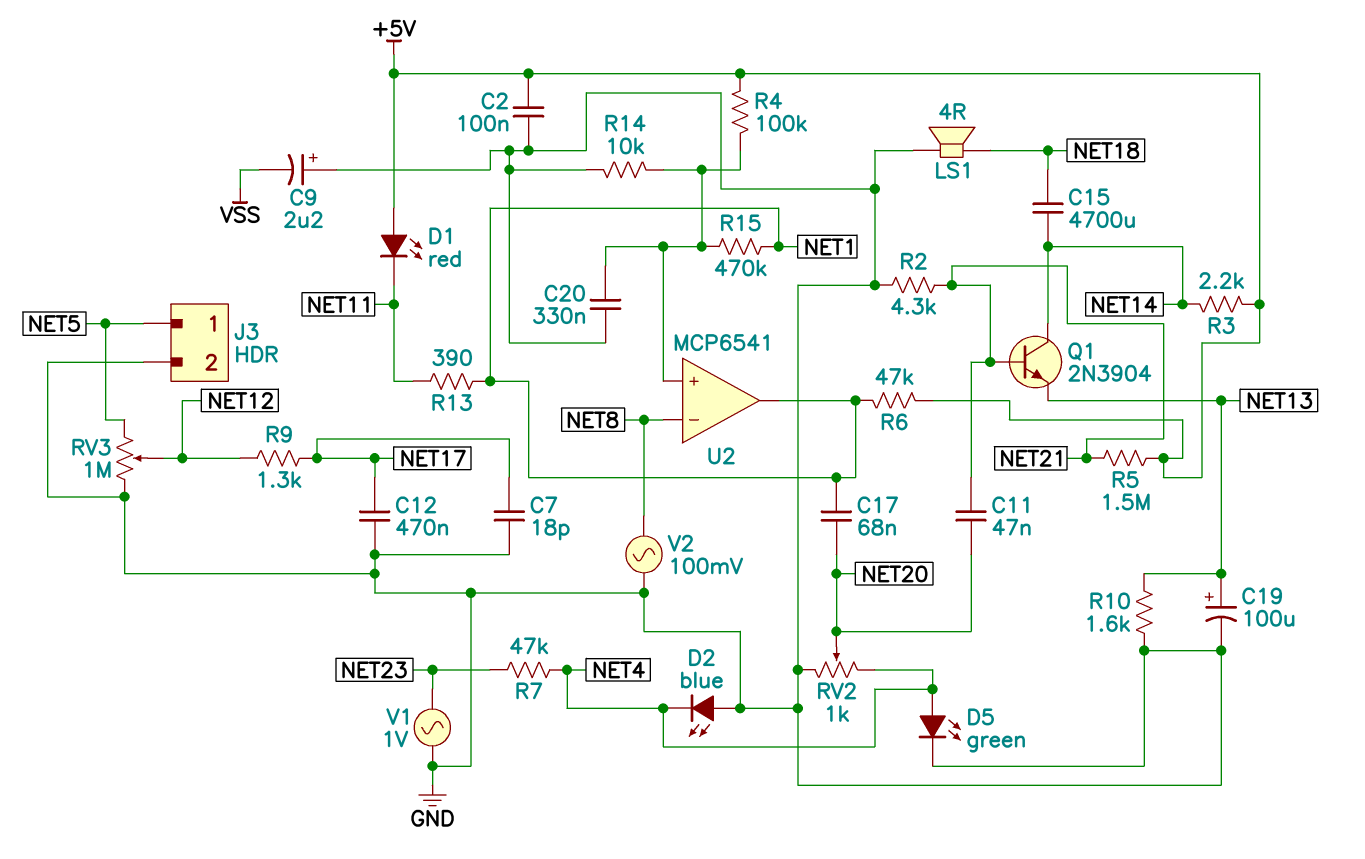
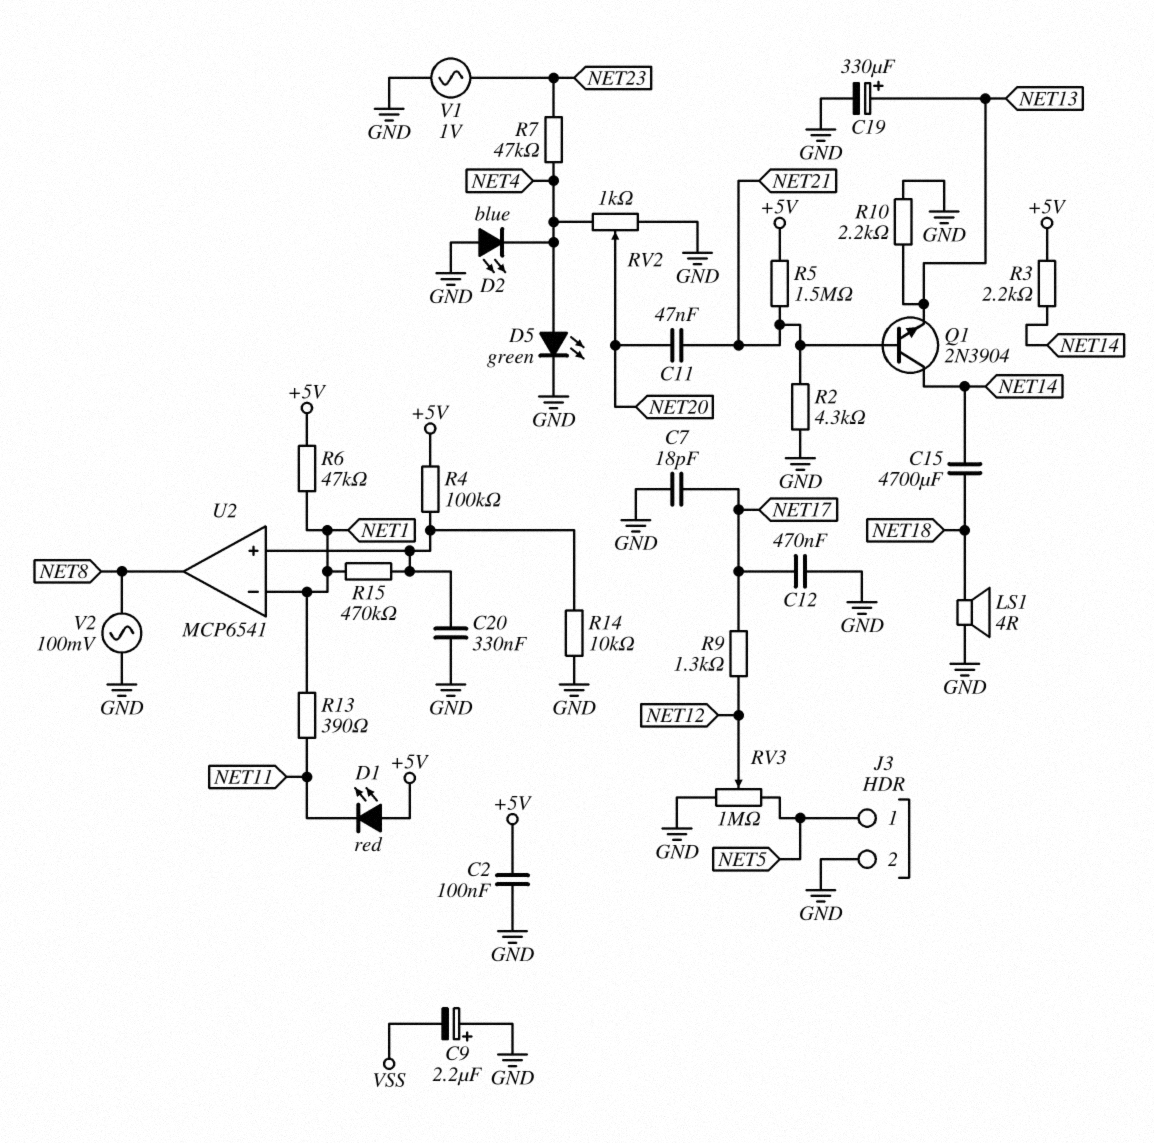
C17: 68nF (NET1, NET20) -> none
C19: 100uF (plus NET13, minus GND) -> 330uF (plus NET13, minus GND)
R10: 1.6k (GND, NET13) -> 2.2k (GND, NET13)
U2 pin in-: NET8 -> NET1
U2 pin out: NET1 -> NET8

